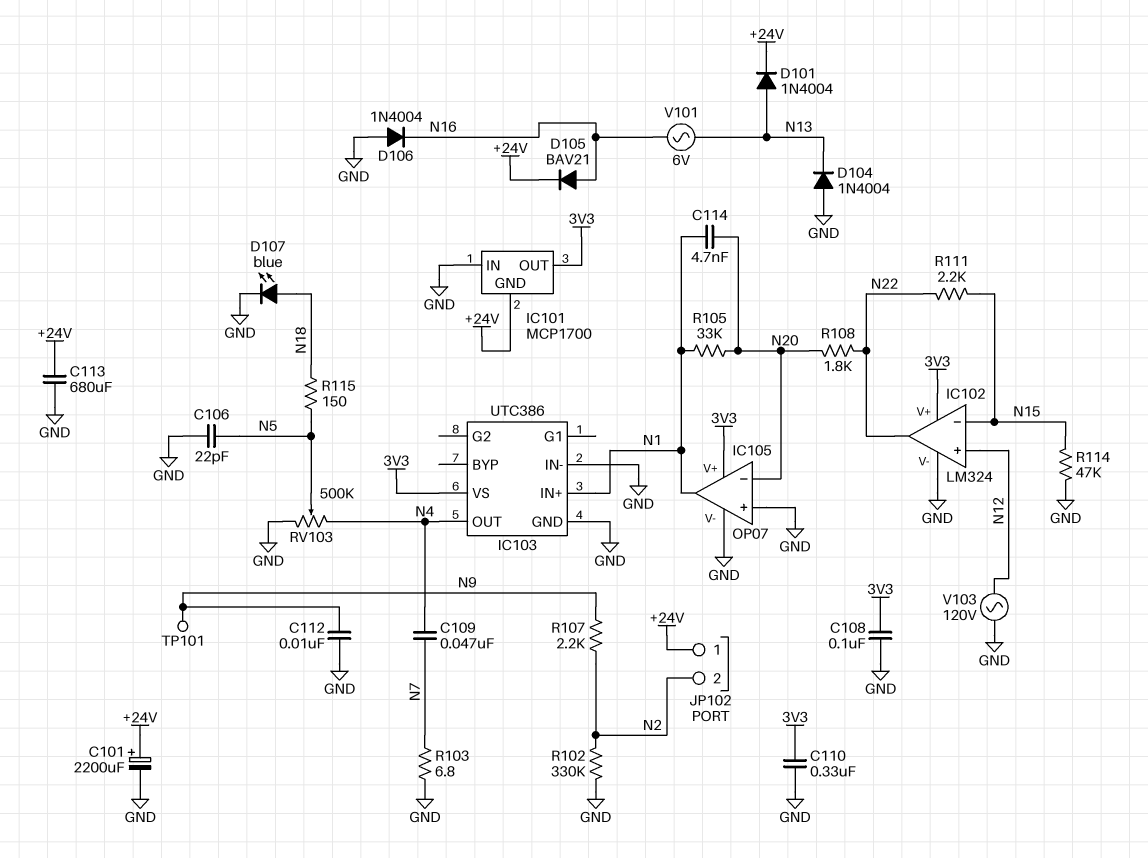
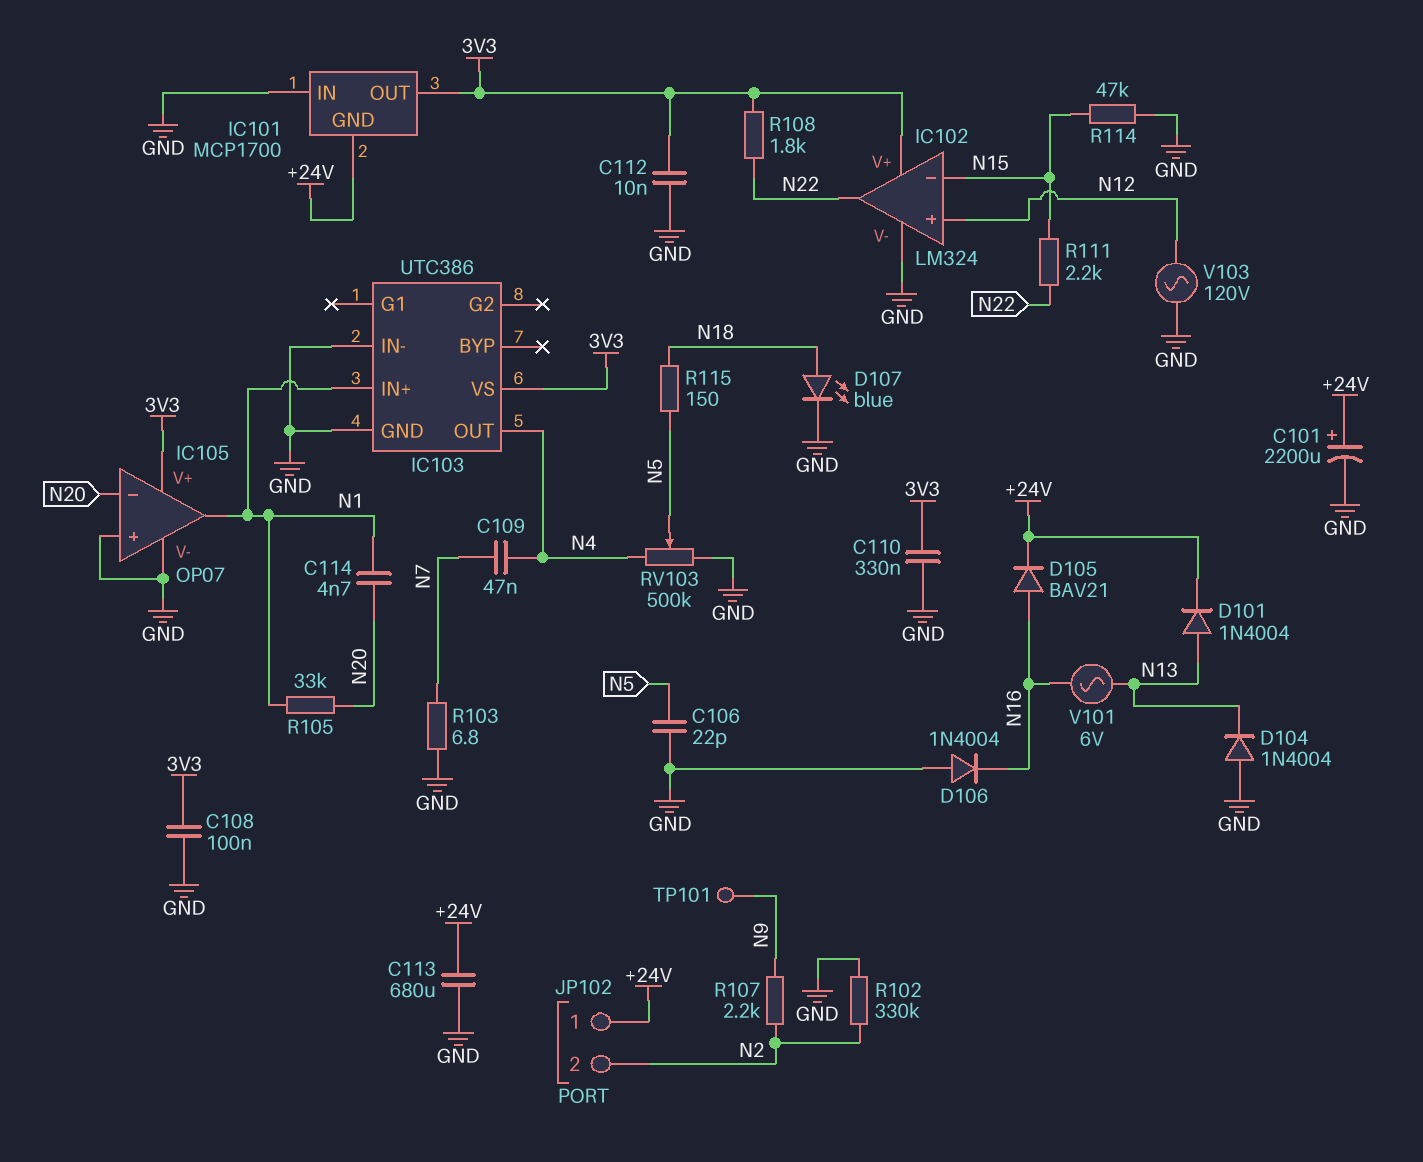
C112: 10nF (GND, N9) -> 10nF (3V3, GND)
R108: 1.8k (N20, N22) -> 1.8k (3V3, N22)

